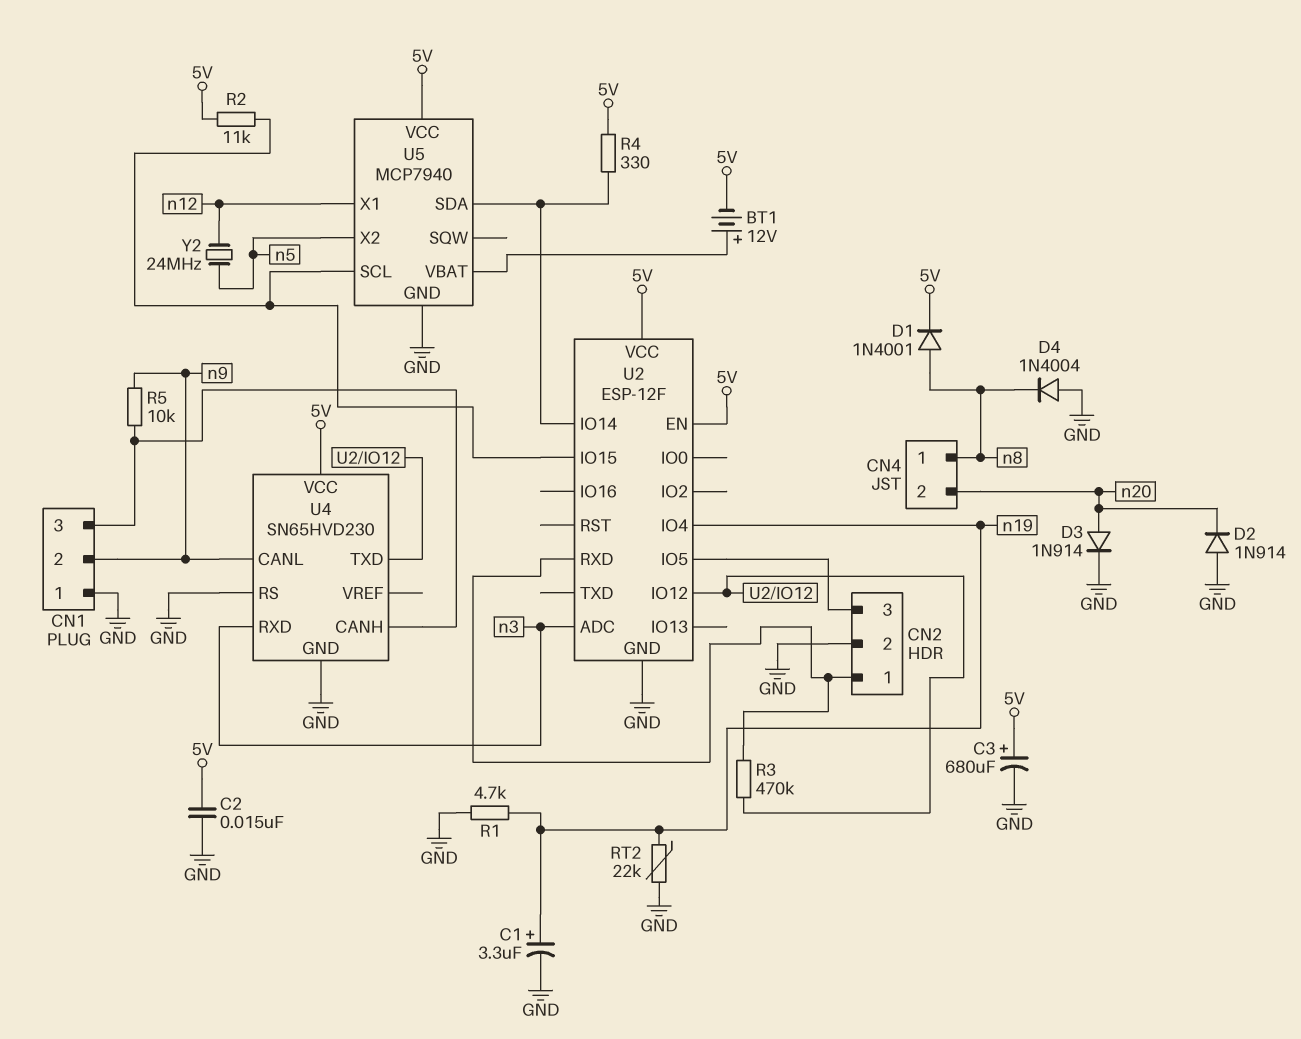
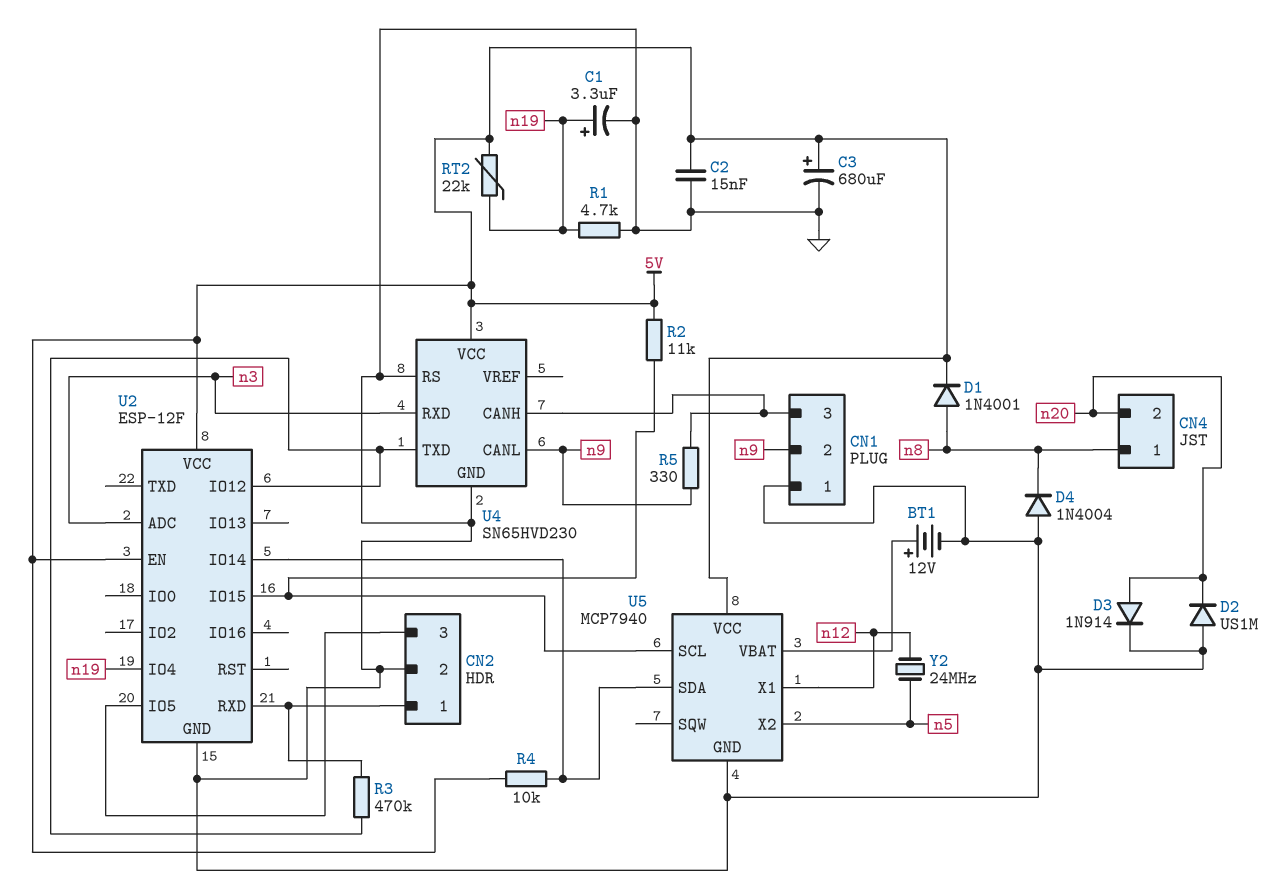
BT1: 12V (plus U5/VBAT, minus 5V) -> 12V (plus U5/VBAT, minus GND)
D2: diode 1N914 (A GND, K n20) -> diode US1M (A GND, K n20)
R4: 330 (5V, U2/IO14) -> 10k (5V, U2/IO14)
R5: 10k (CN1/3, n9) -> 330 (CN1/3, n9)
RT2: 22k (GND, n19) -> 22k (5V, n19)

